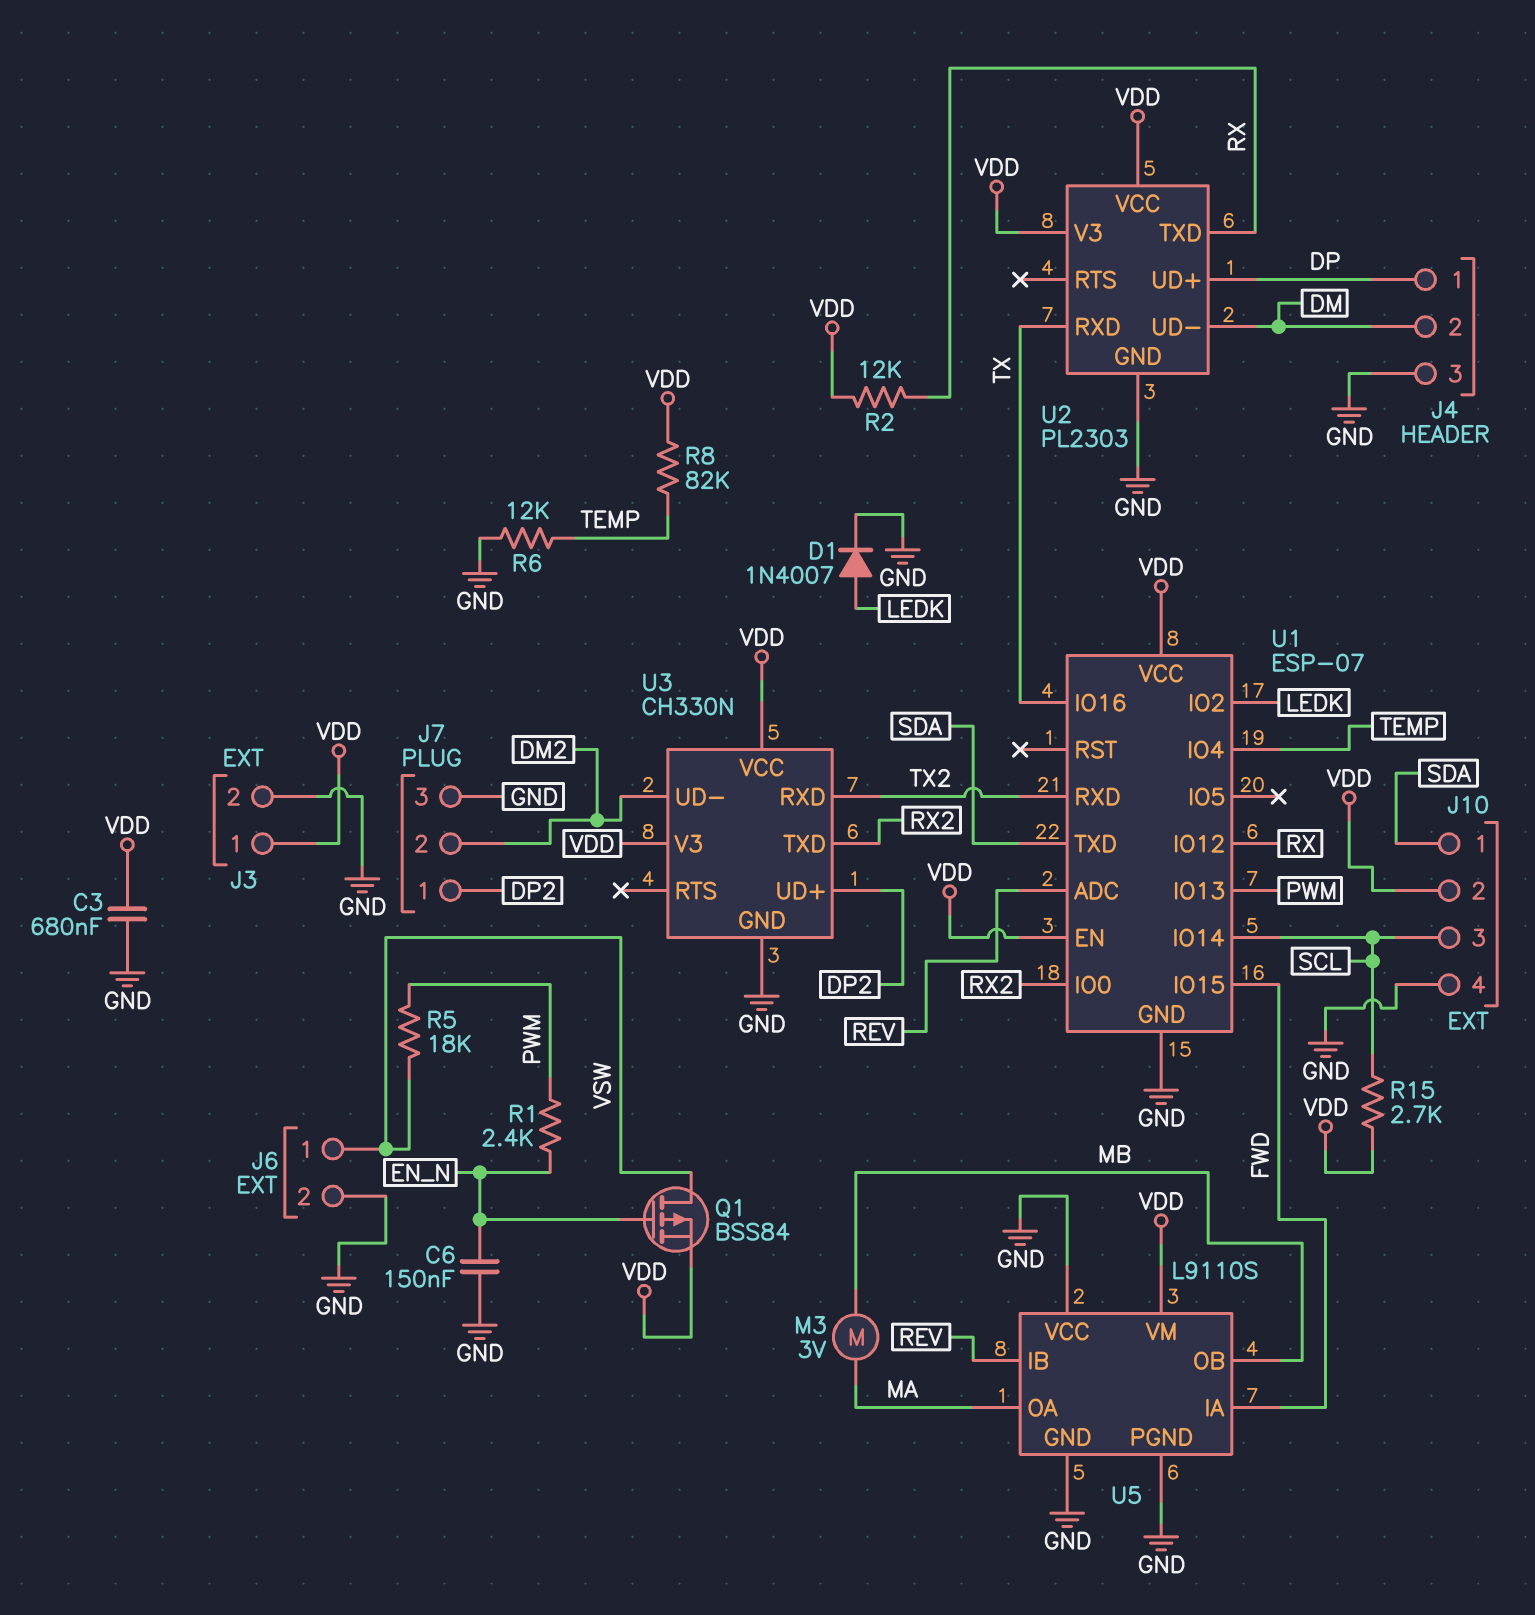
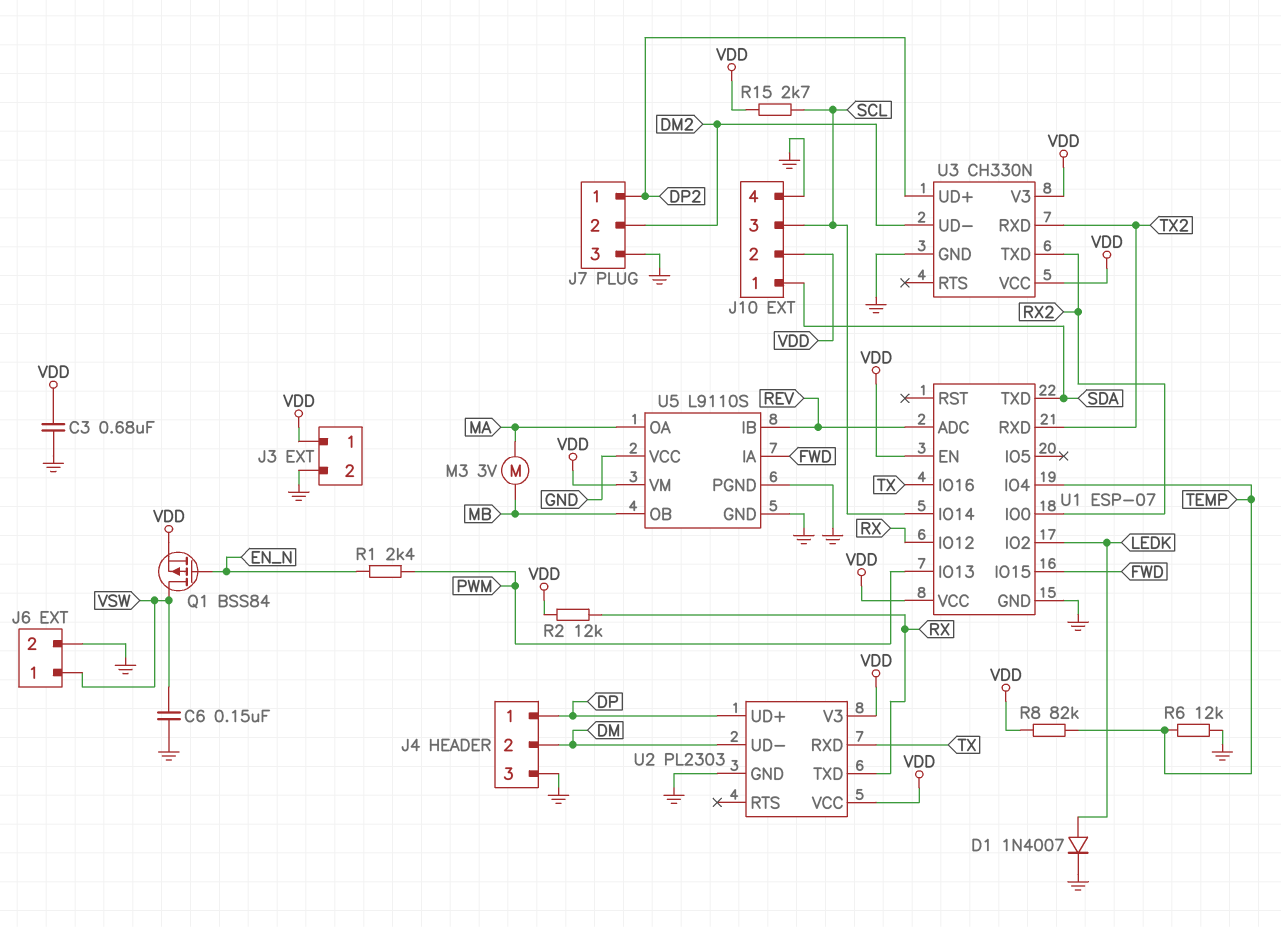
C6: 150nF (EN_N, GND) -> 150nF (GND, VSW)
R5: 18k (PWM, VSW) -> none

